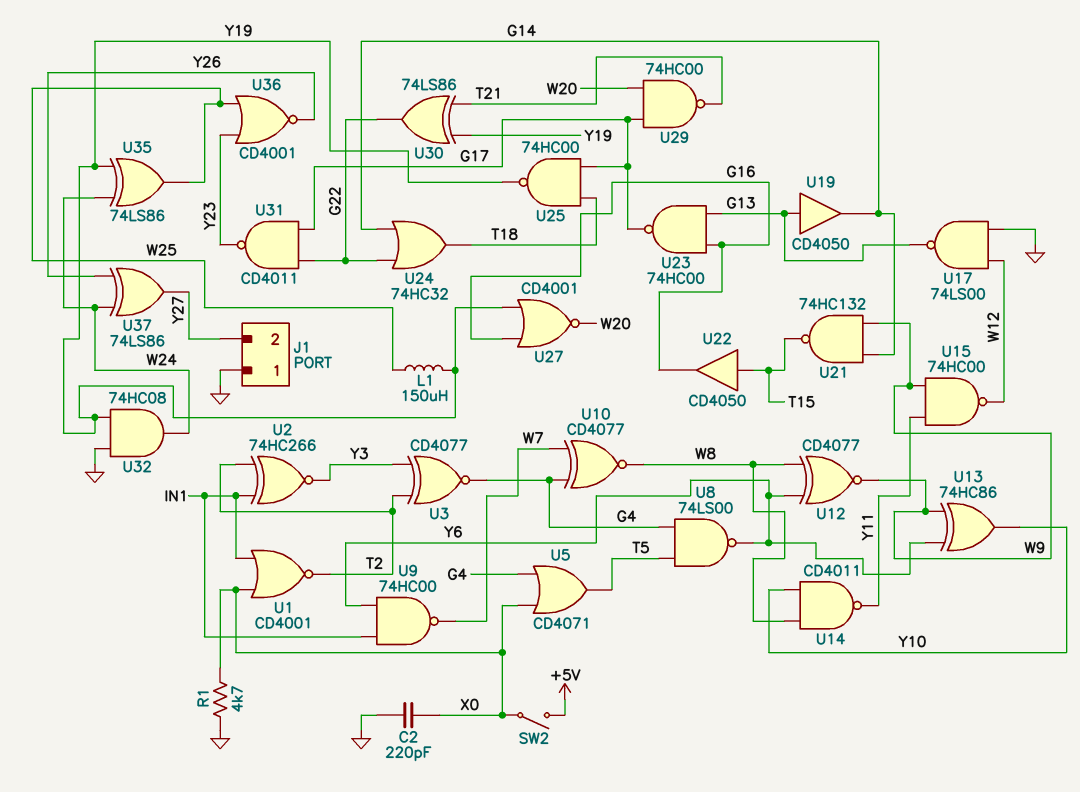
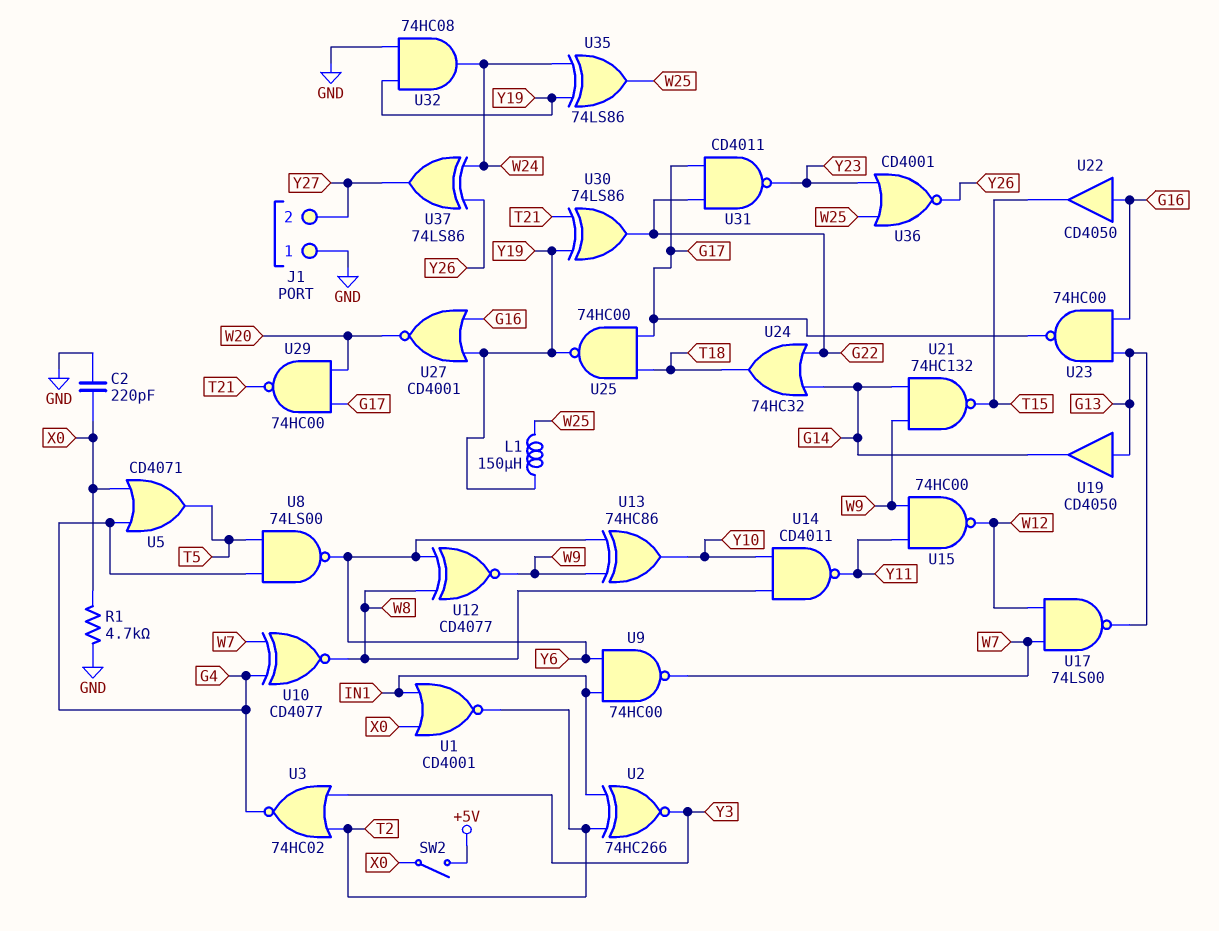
U3: XNOR CD4077 (in T2, in Y3, out G4) -> NOR 74HC02 (in T2, in Y3, out G4)
U17: NAND 74LS00 (in GND, in W12, out G13) -> NAND 74LS00 (in W7, in W12, out G13)
U22: buffer CD4050 (in T15, out G16) -> buffer CD4050 (in G16, out T15)

